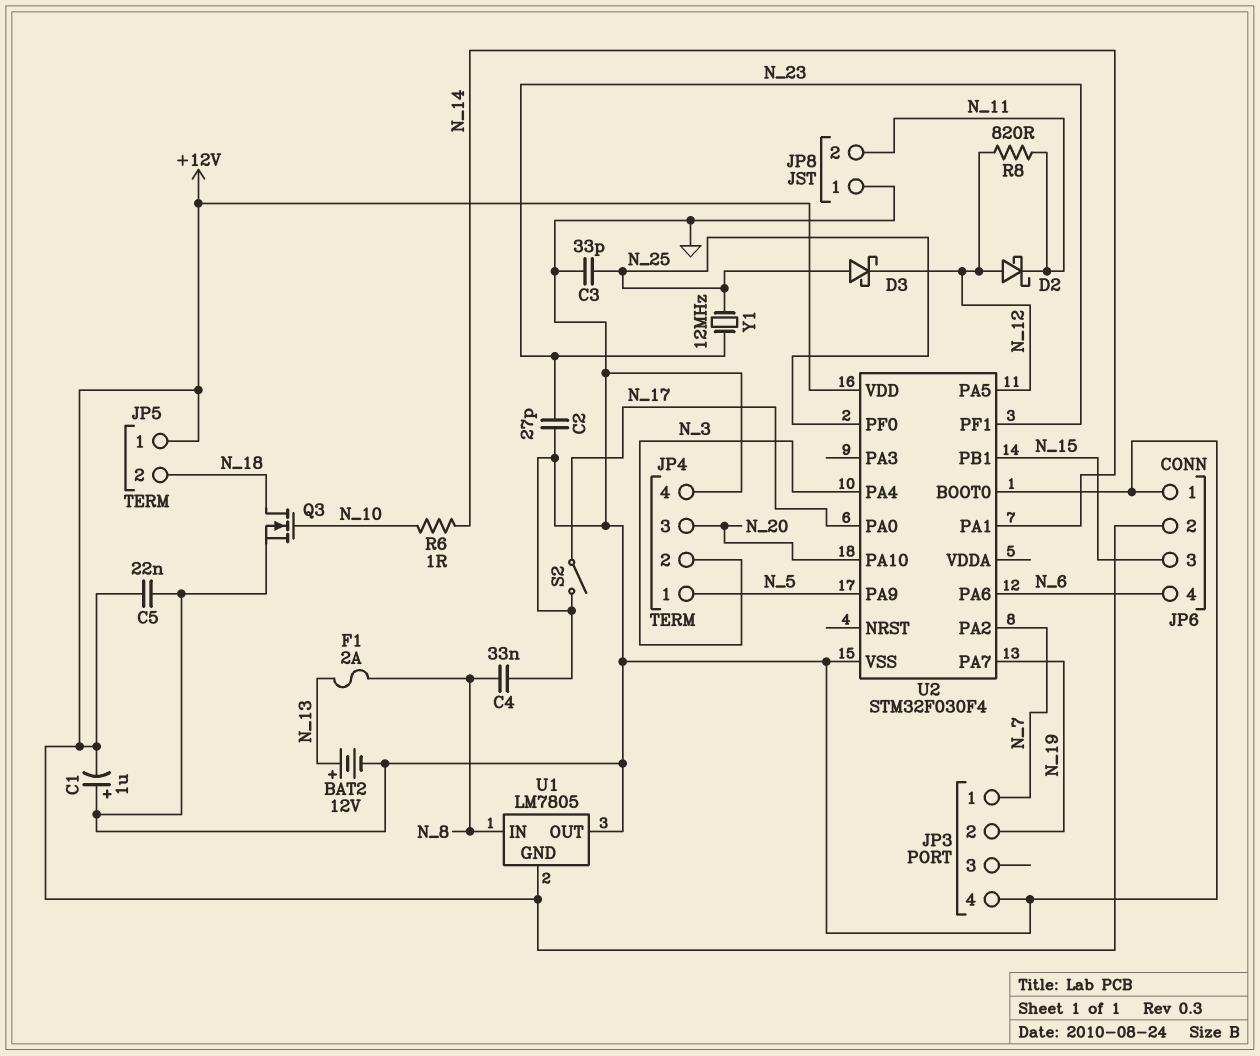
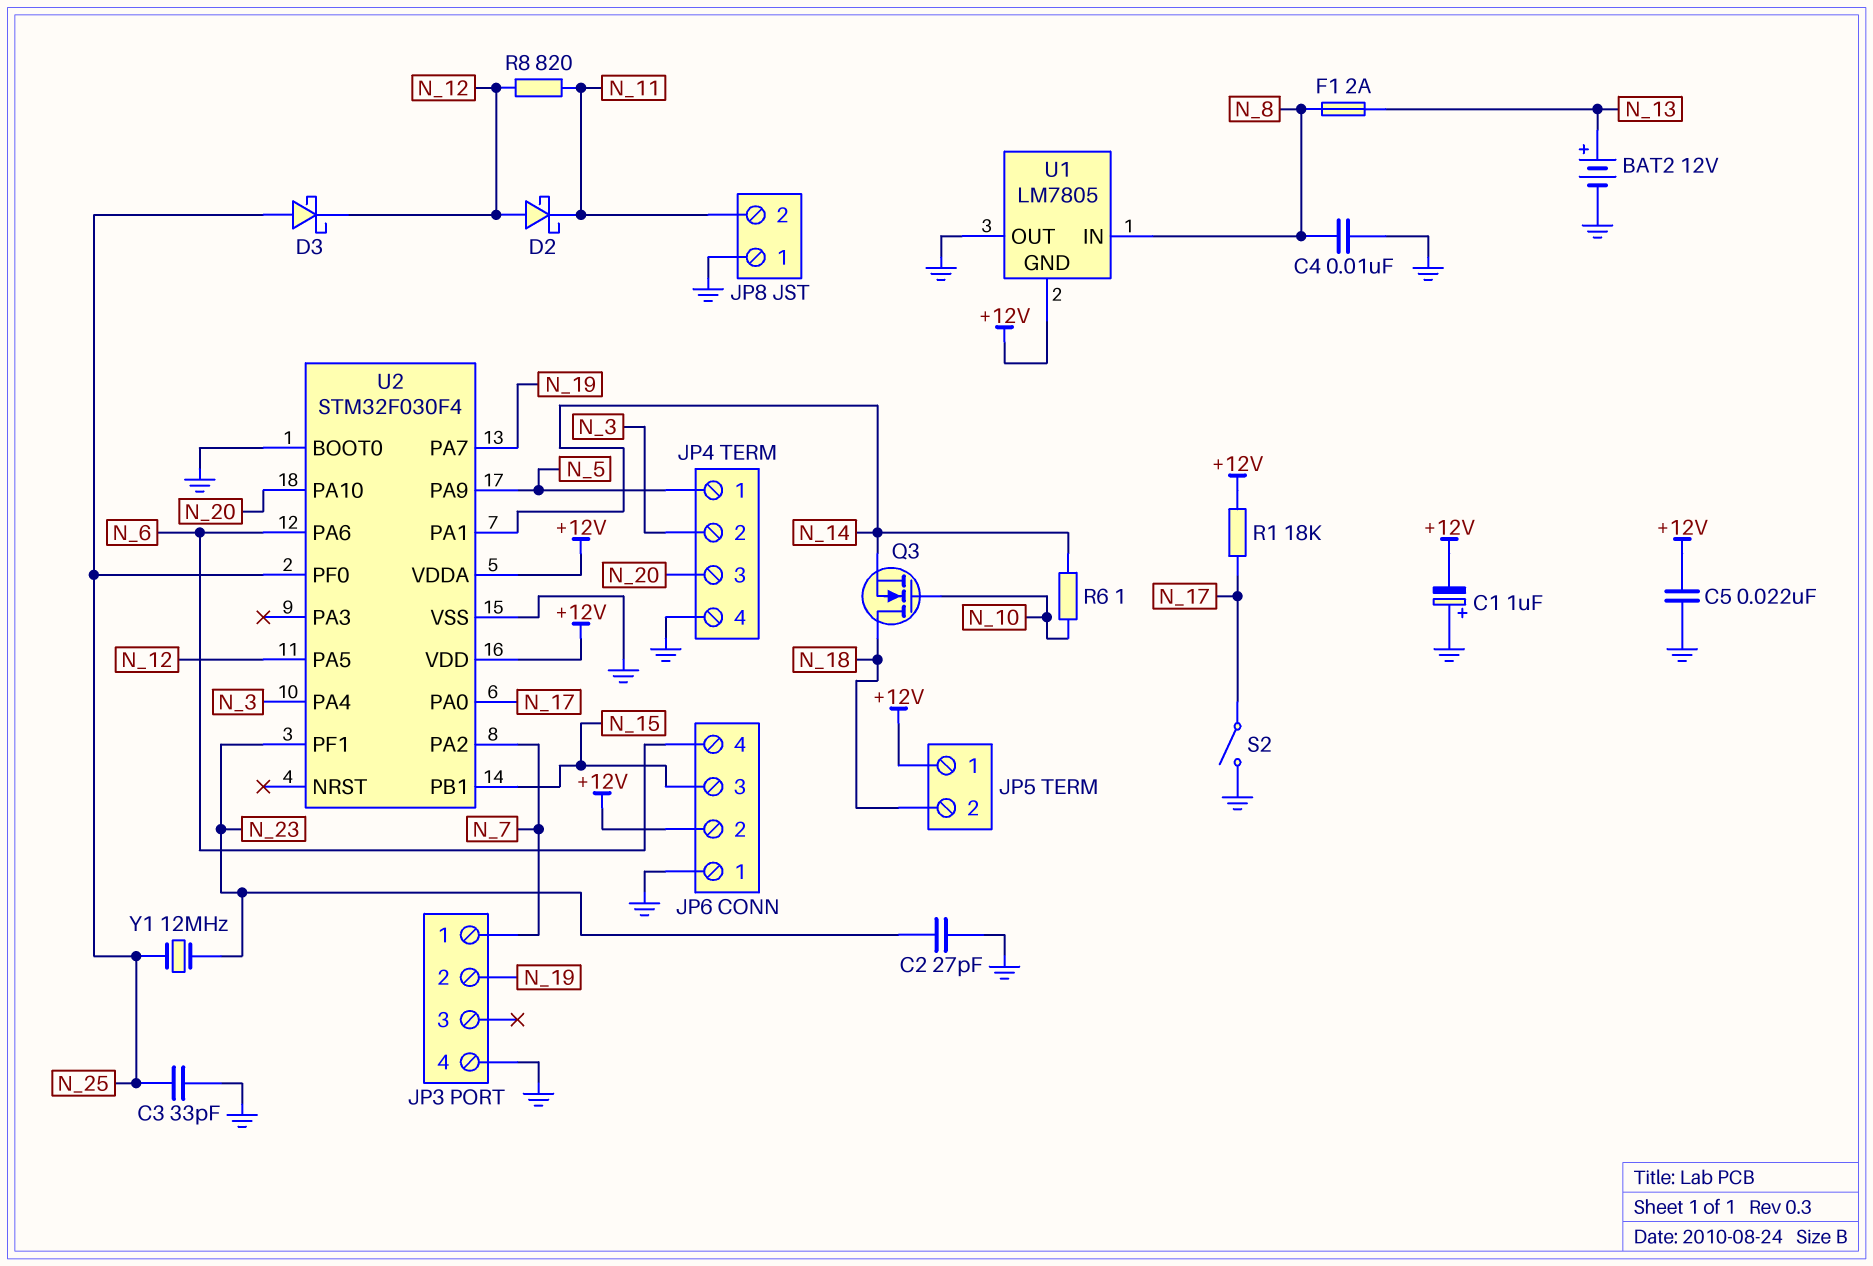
C4: 33nF (GND, N_8) -> 10nF (GND, N_8)
Q3: NMOS (G N_10, D N_18, S GND) -> NMOS (G N_10, D N_18, S N_14)
R1: none -> 18k (+12V, N_17)
U2 pin VDDA: none -> +12V

